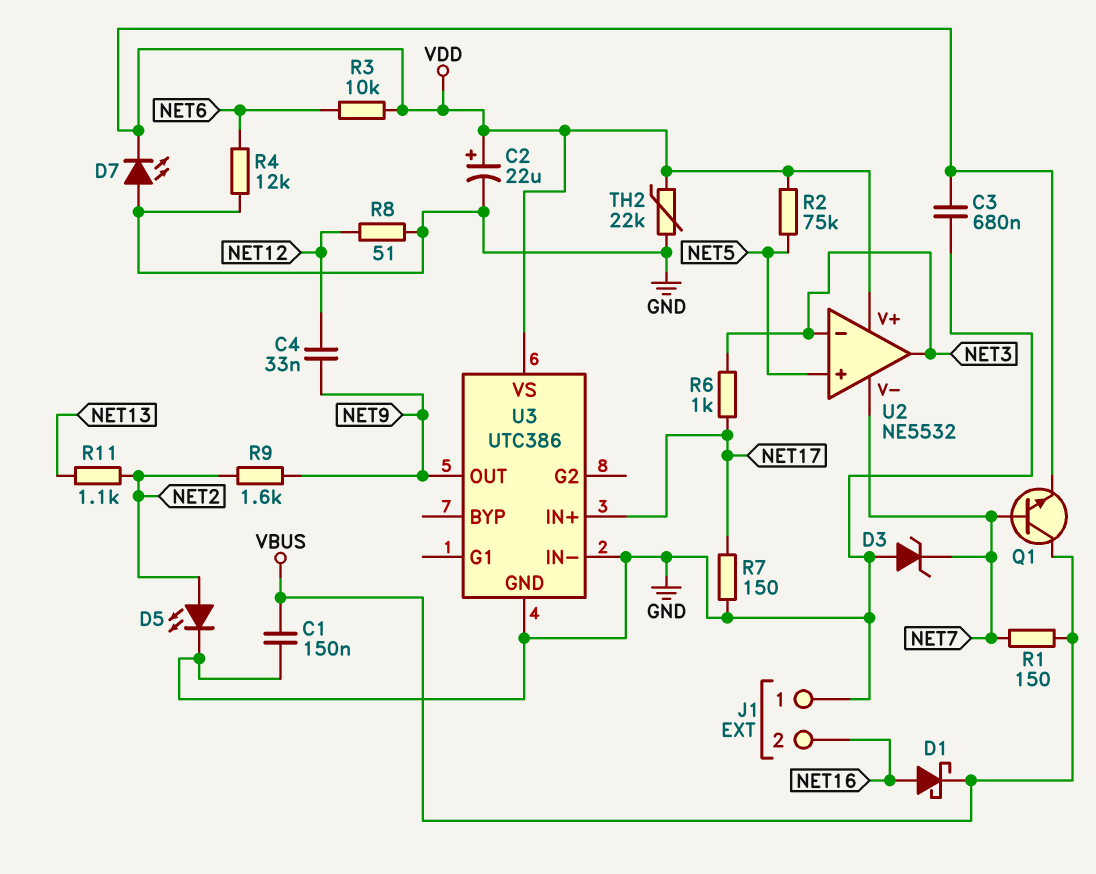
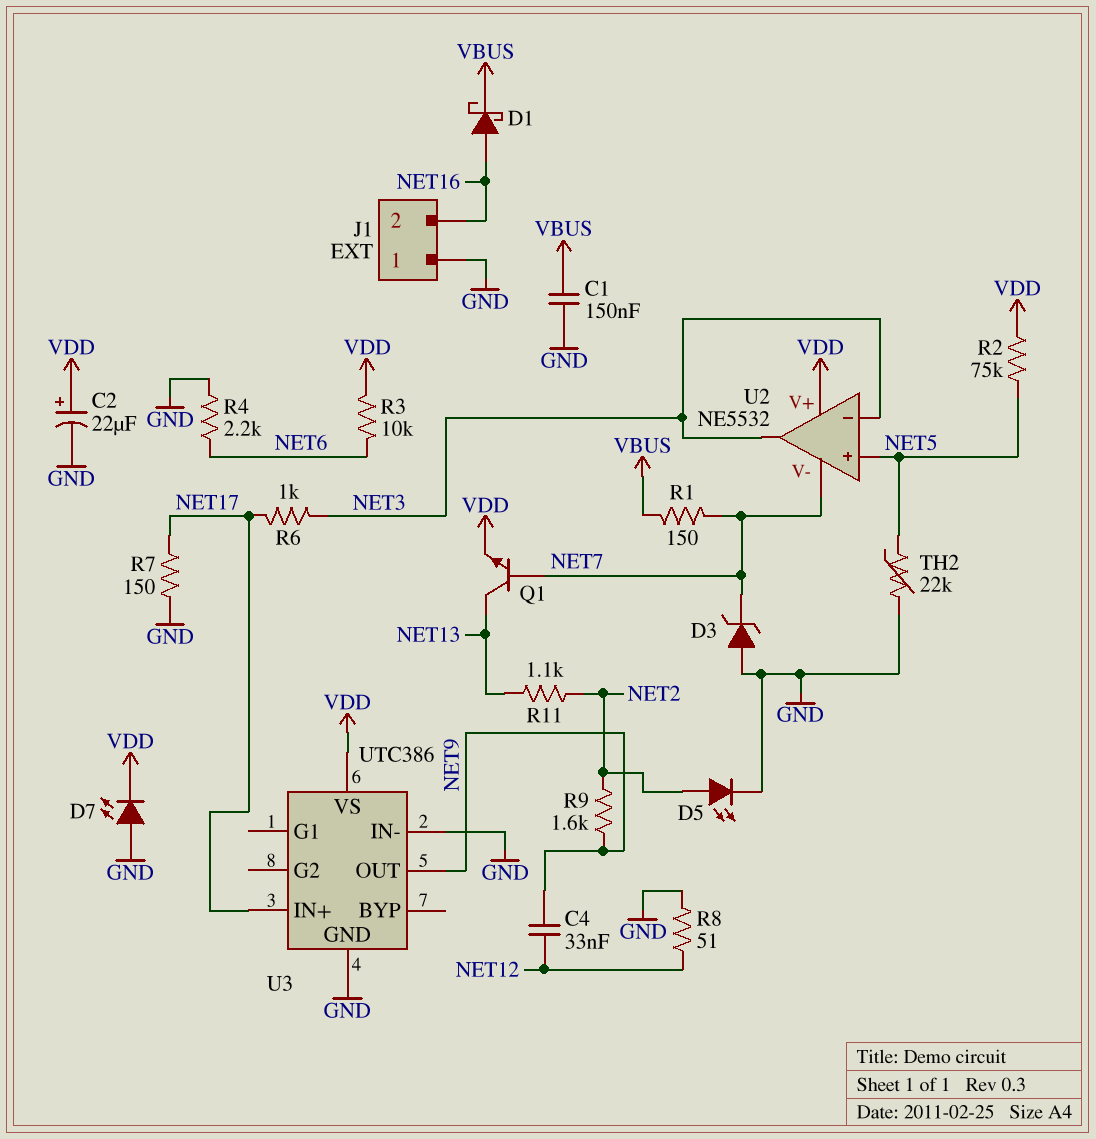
C3: 680nF (GND, VDD) -> none
Q1: NPN (B NET7, C VBUS, E VDD) -> NPN (B NET7, C NET13, E VDD)
R4: 12k (GND, NET6) -> 2.2k (GND, NET6)
TH2: 22k (GND, VDD) -> 22k (GND, NET5)

